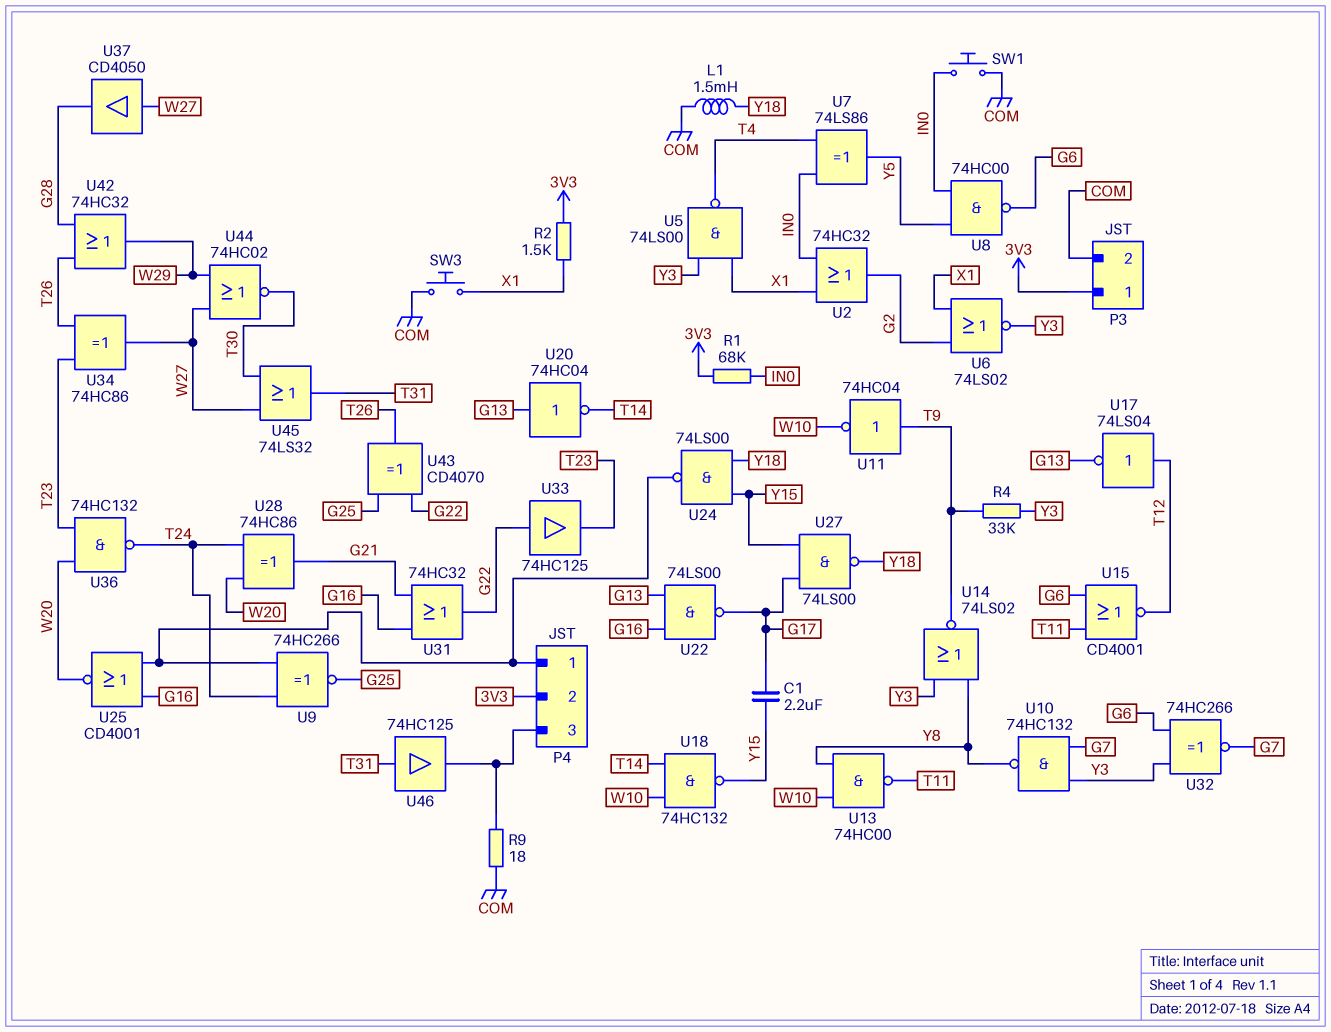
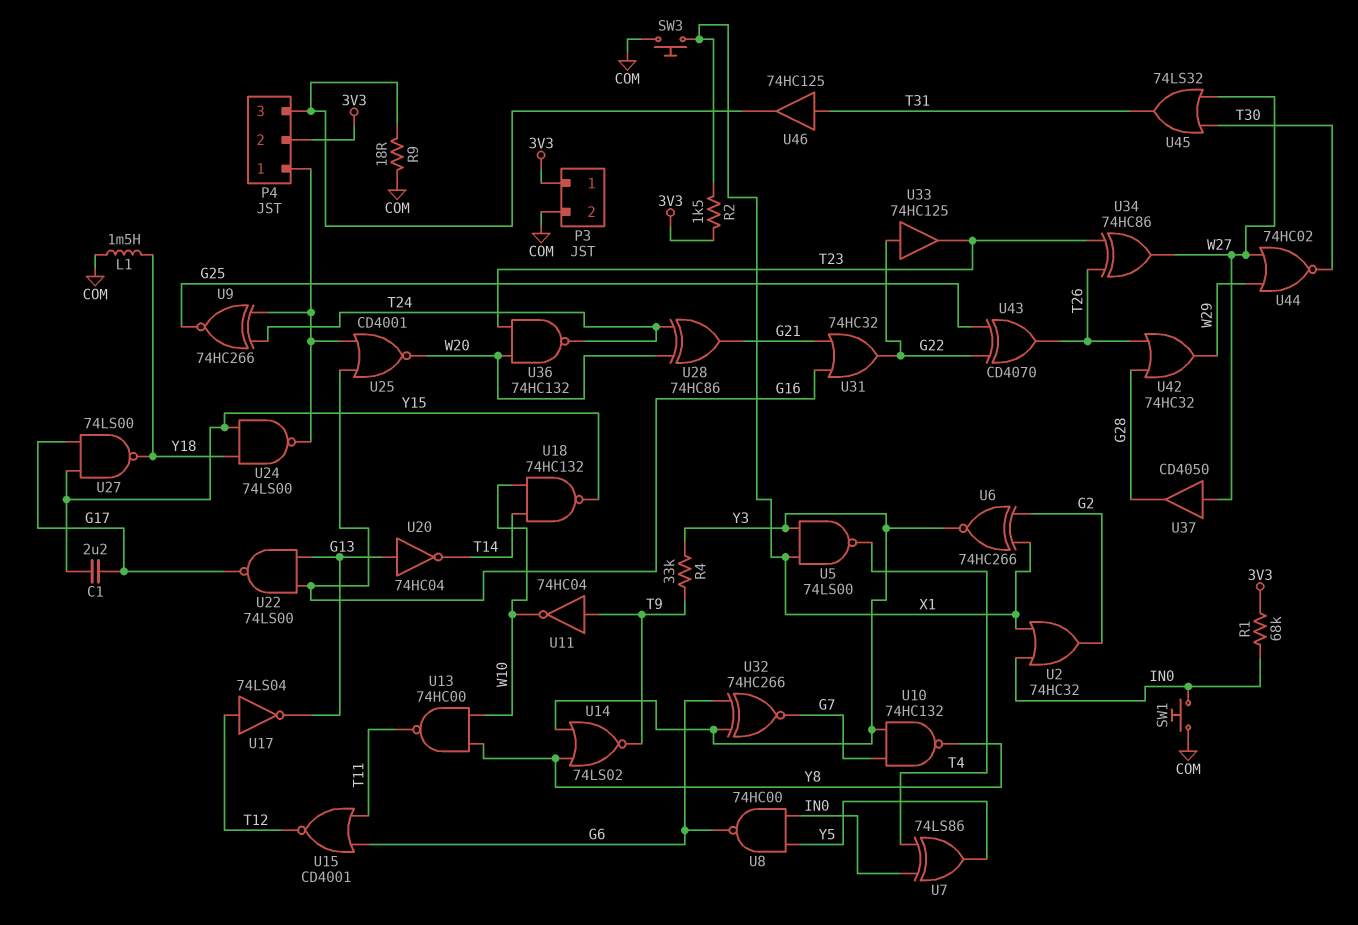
U6: NOR 74LS02 (in G2, in X1, out Y3) -> XNOR 74HC266 (in G2, in X1, out Y3)

